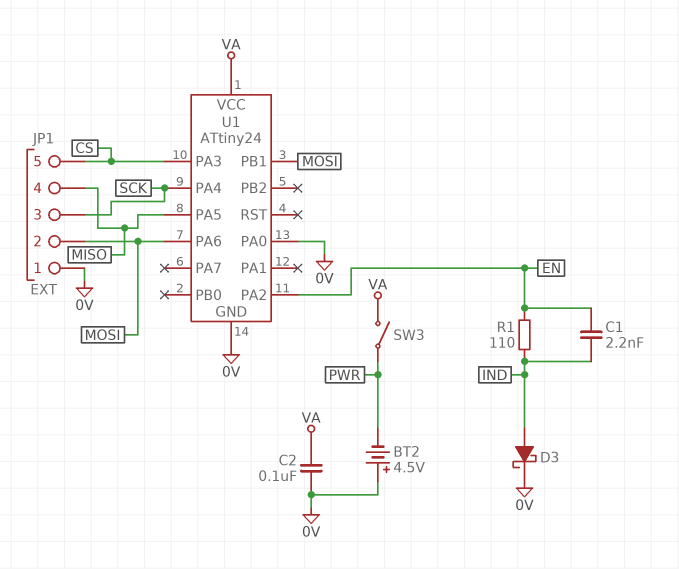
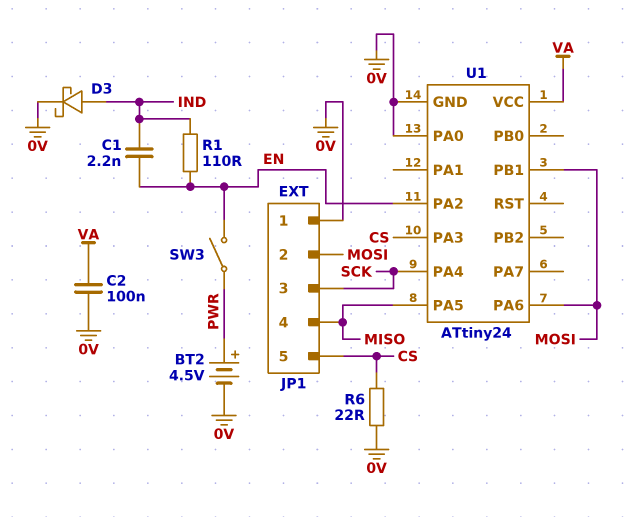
BT2: 4.5V (plus 0V, minus PWR) -> 4.5V (plus PWR, minus 0V)
R6: none -> 22 (0V, CS)
SW3: switch (PWR, VA) -> switch (EN, PWR)

